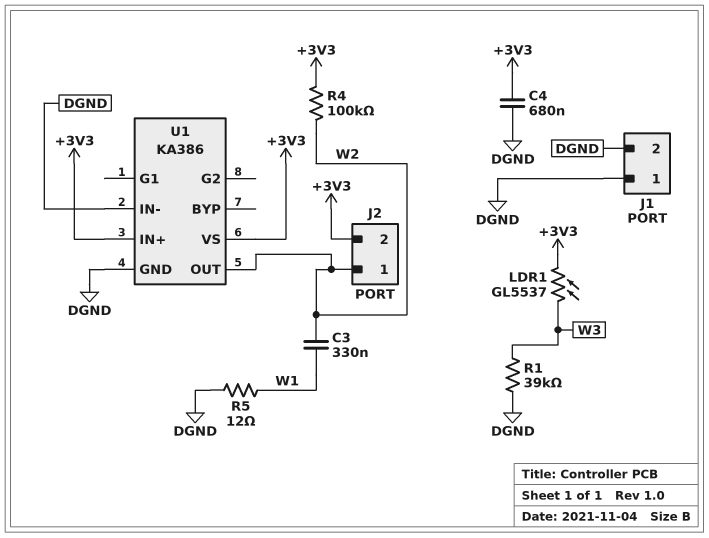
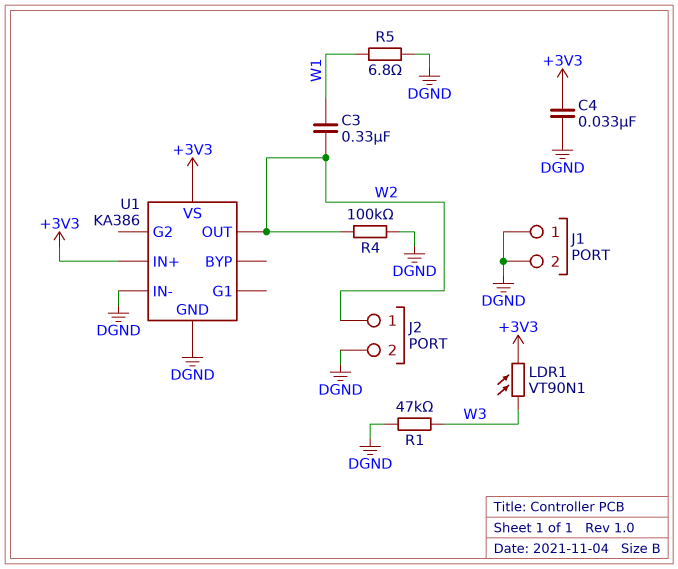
C4: 680nF (+3V3, DGND) -> 33nF (+3V3, DGND)
J2 pin 2: +3V3 -> DGND
LDR1: GL5537 (+3V3, W3) -> VT90N1 (+3V3, W3)
R1: 39k (DGND, W3) -> 47k (DGND, W3)
R4: 100k (+3V3, W2) -> 100k (DGND, W2)
R5: 12 (DGND, W1) -> 6.8 (DGND, W1)

